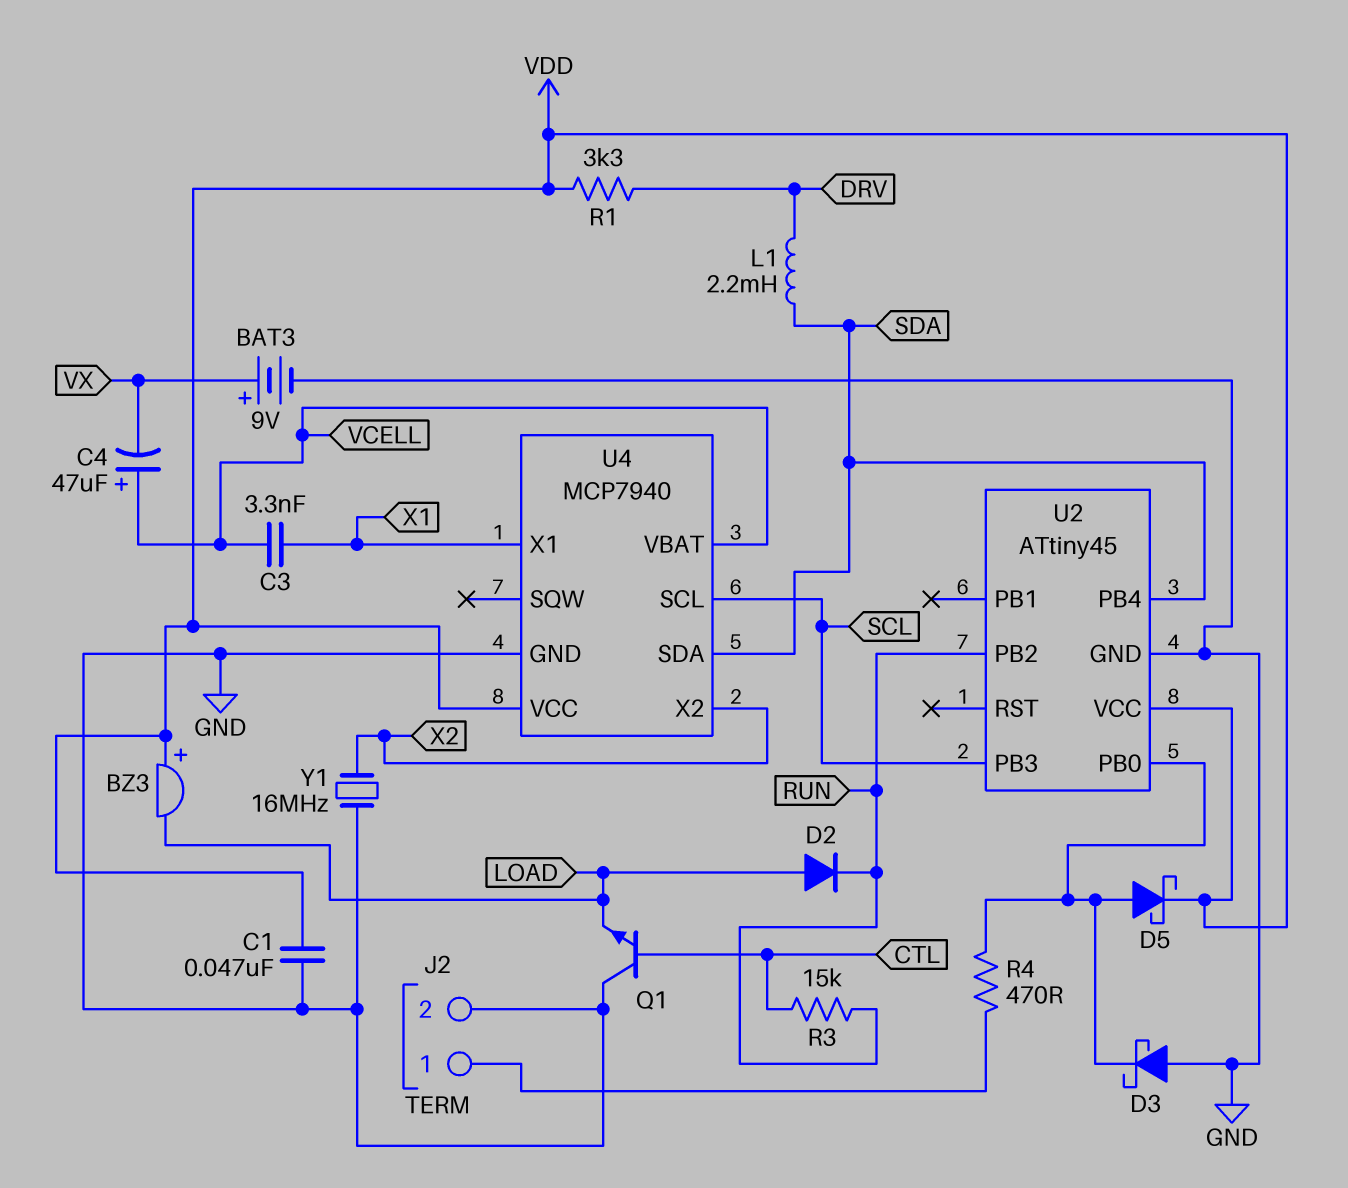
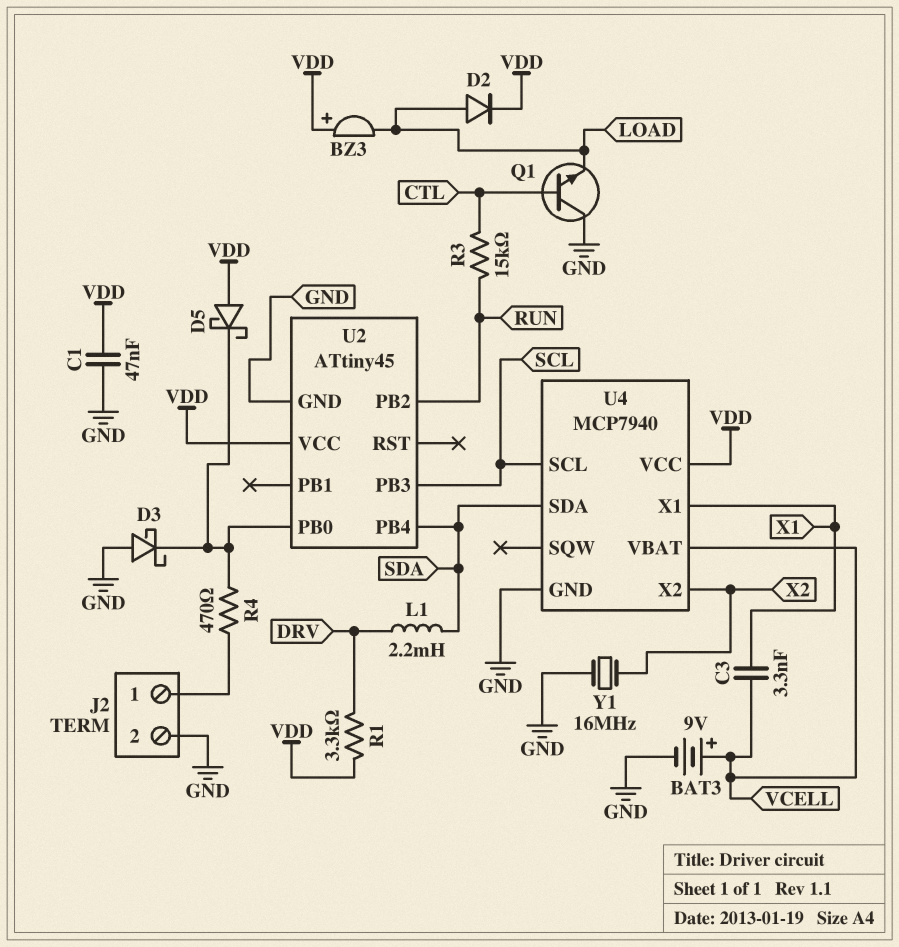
BAT3: 9V (plus VX, minus GND) -> 9V (plus VCELL, minus GND)
C4: 47uF (plus VCELL, minus VX) -> none
D2: diode (A LOAD, K RUN) -> diode (A LOAD, K VDD)
D5: schottky (A U2/PB0, K VDD) -> schottky (A VDD, K U2/PB0)

